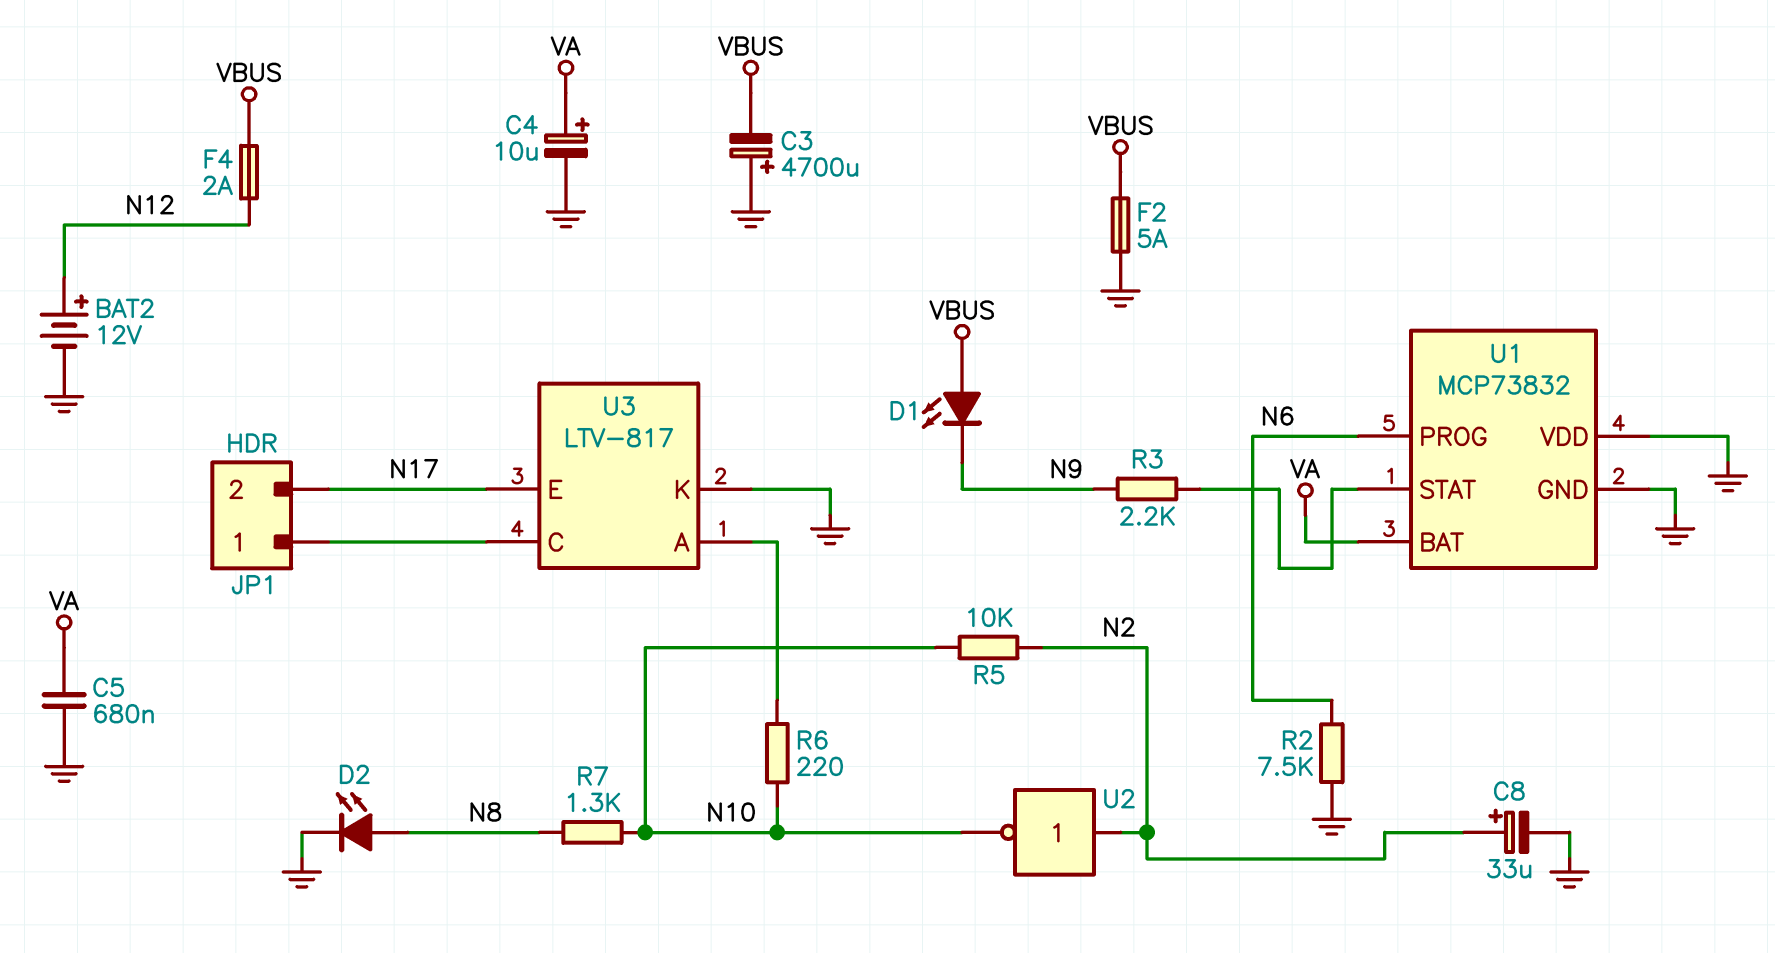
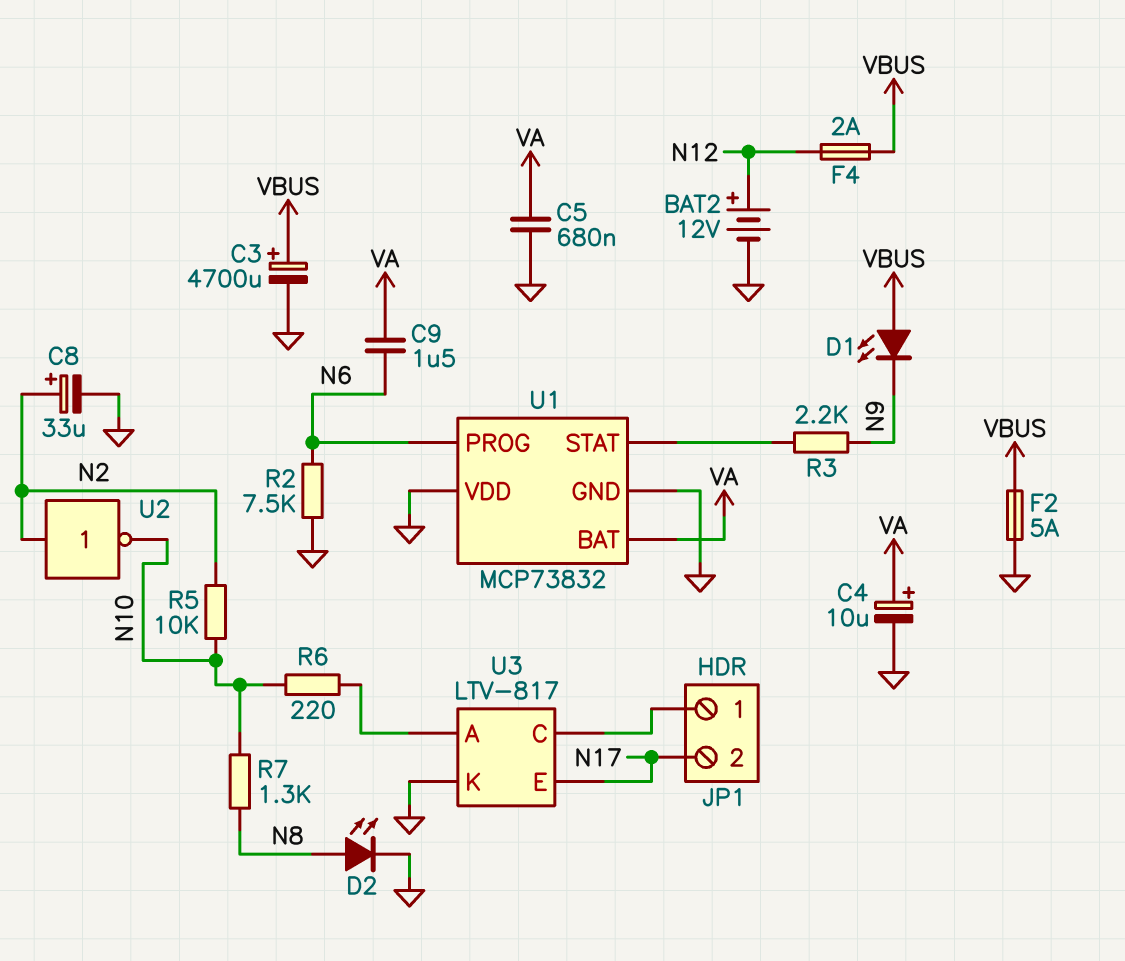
C3: 4700uF (plus GND, minus VBUS) -> 4700uF (plus VBUS, minus GND)
C9: none -> 1.5uF (N6, VA)

